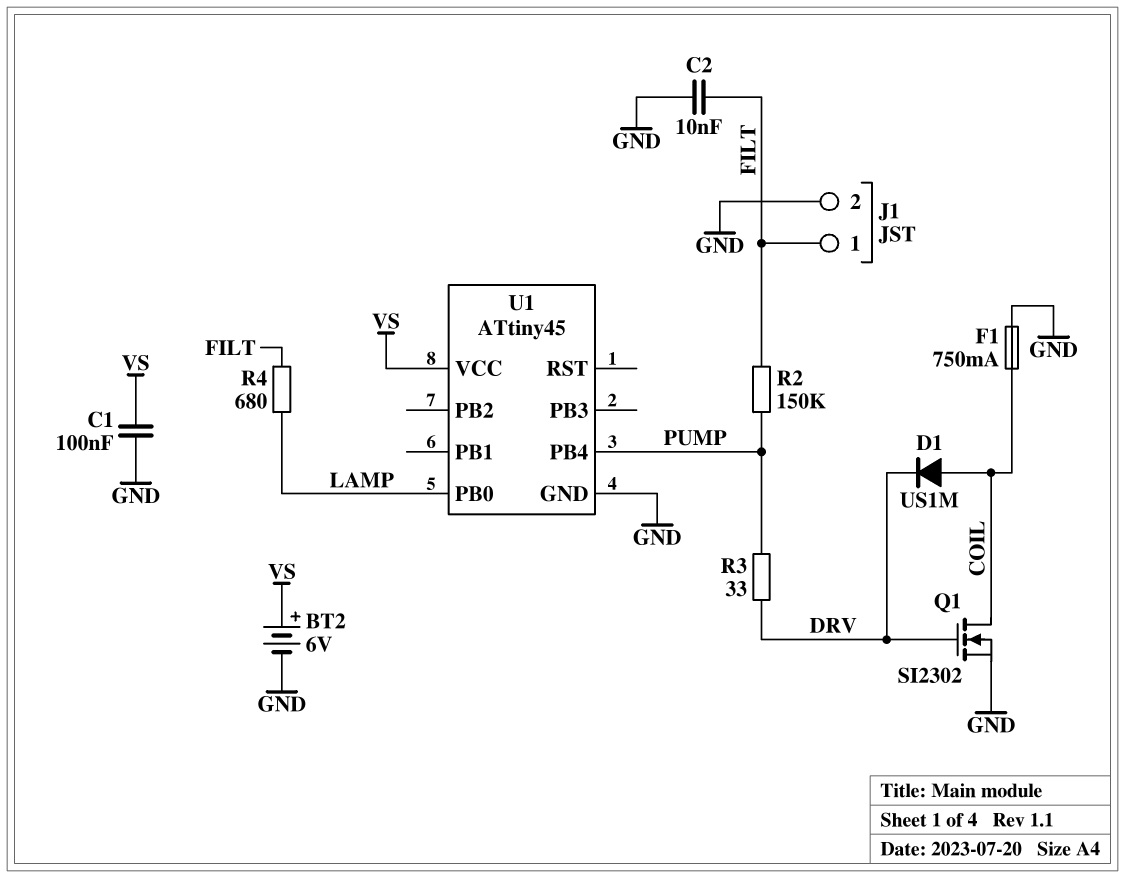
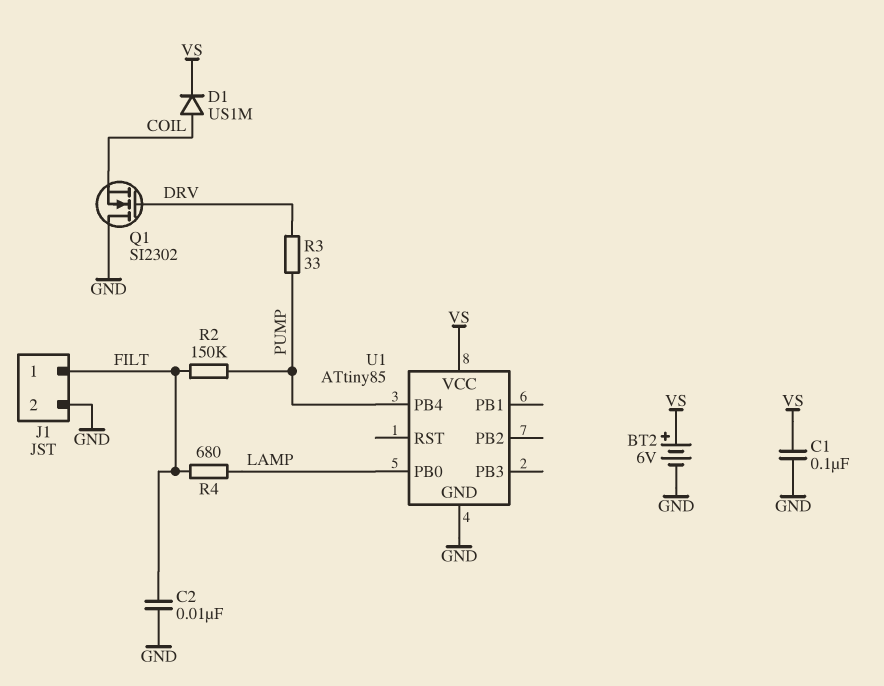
D1: diode US1M (A COIL, K DRV) -> diode US1M (A COIL, K VS)
F1: 750mA (COIL, GND) -> none
Q1: NMOS SI2302 (G DRV, D COIL, S GND) -> NMOS SI2302 (G DRV, D GND, S COIL)
U1: ATtiny45 -> ATtiny85

